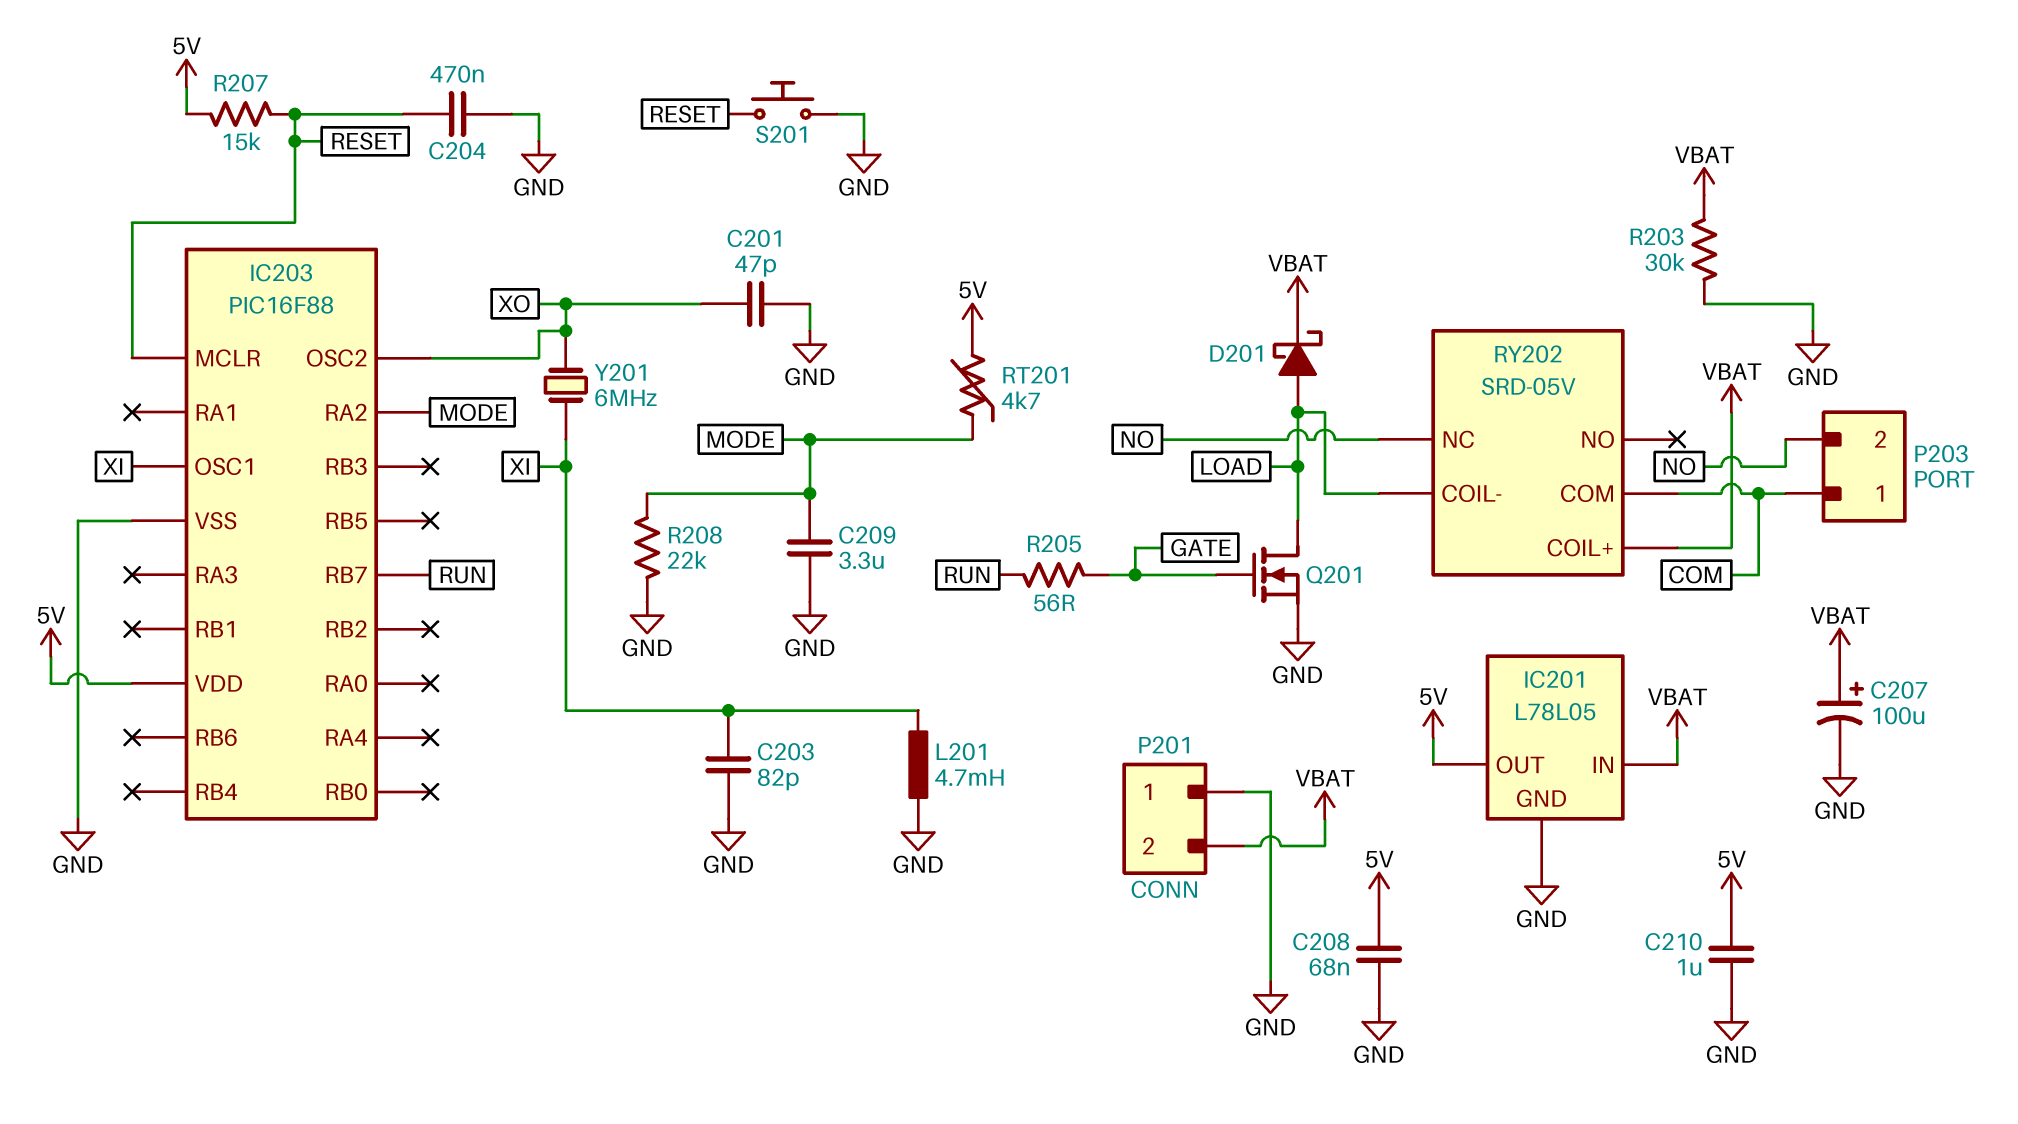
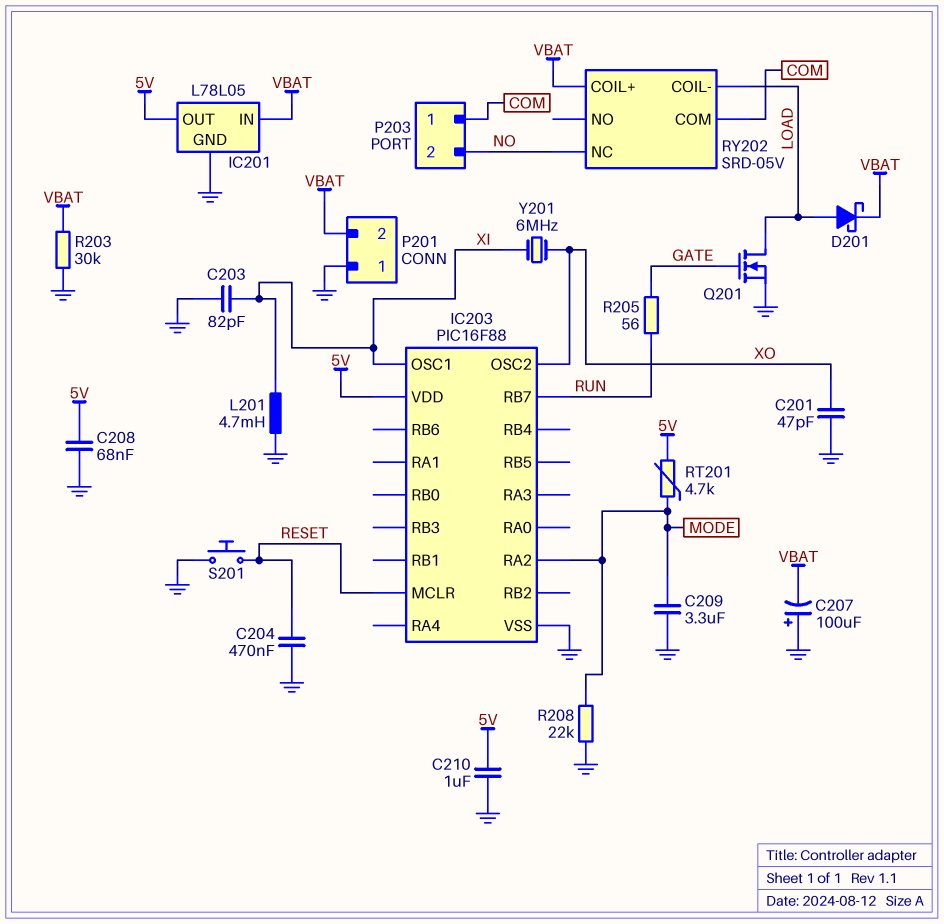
C207: 100uF (plus VBAT, minus GND) -> 100uF (plus GND, minus VBAT)
R207: 15k (5V, RESET) -> none

